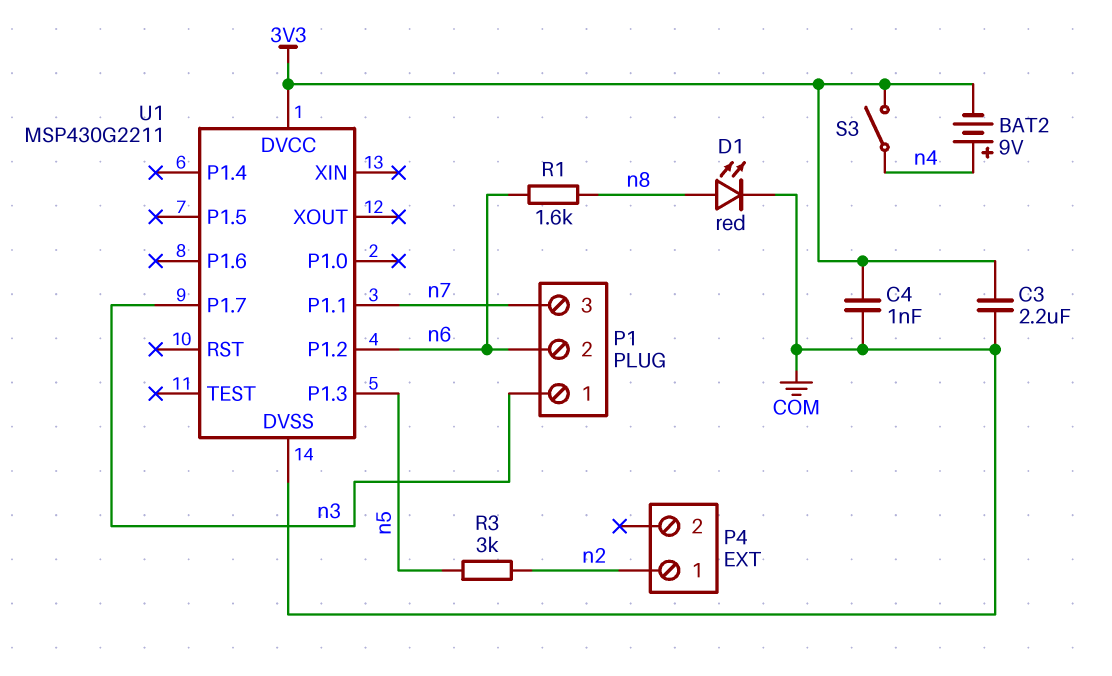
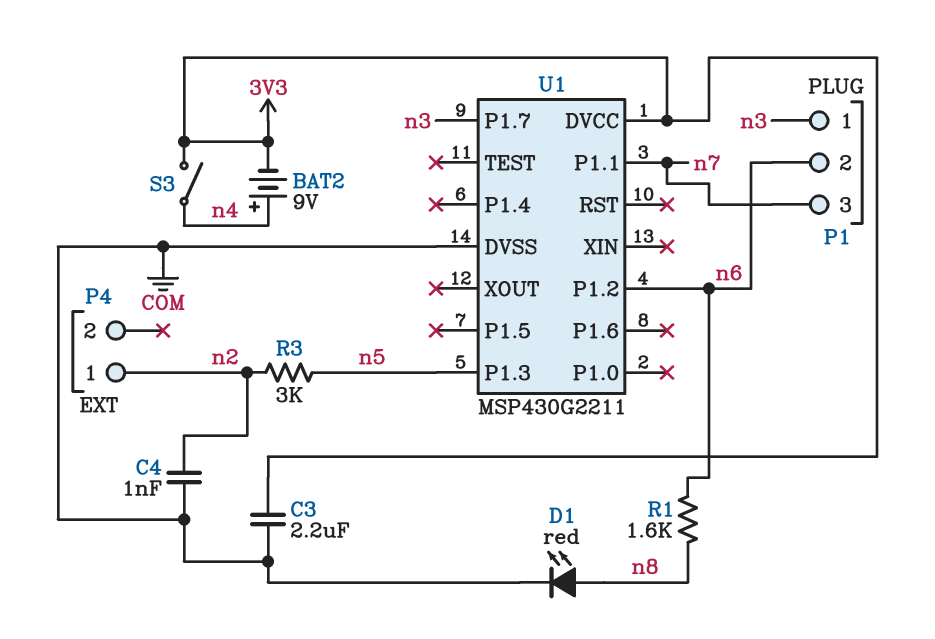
C4: 1nF (3V3, COM) -> 1nF (COM, n2)

